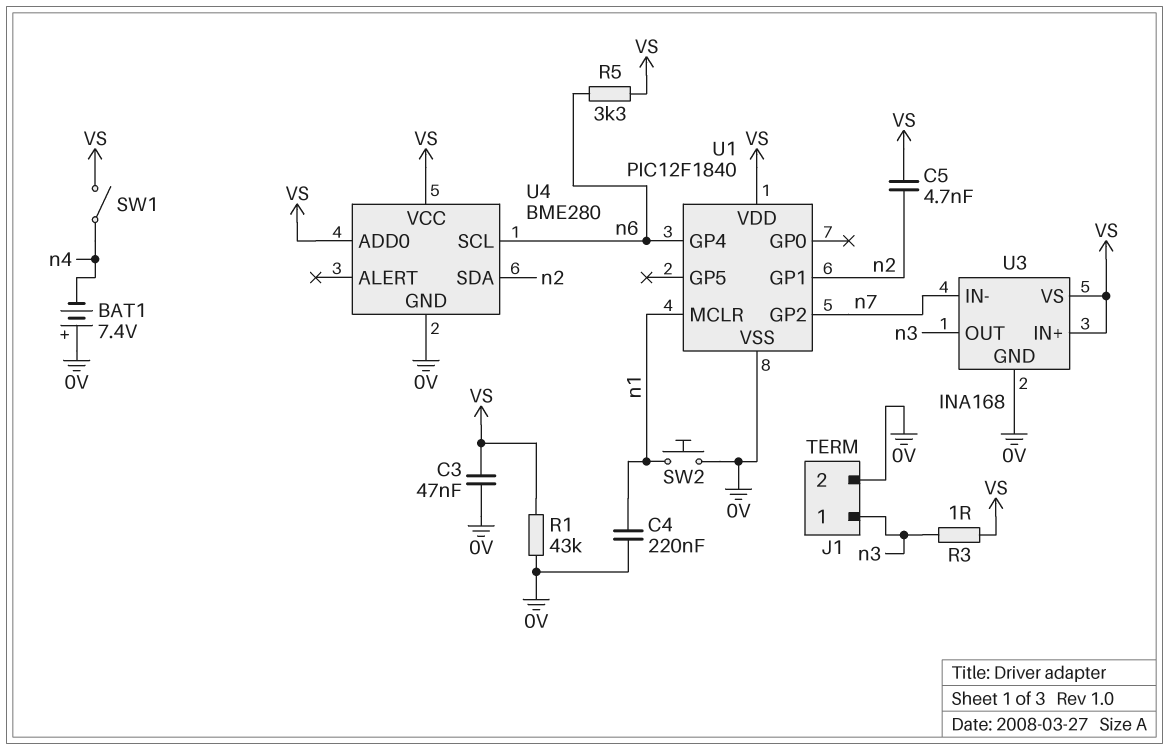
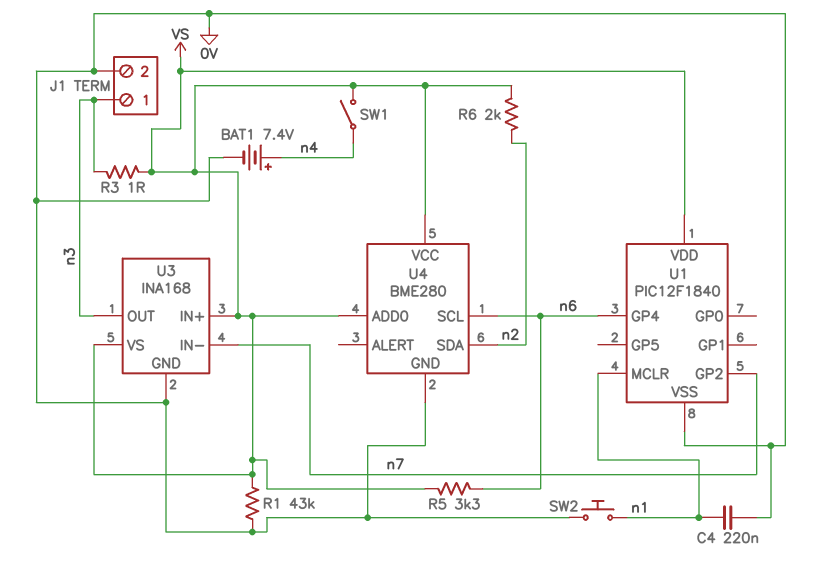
BAT1: 7.4V (plus 0V, minus n4) -> 7.4V (plus n4, minus 0V)
C3: 47nF (0V, VS) -> none
C5: 4.7nF (VS, n2) -> none
R6: none -> 2k (VS, n2)
U1 pin GP1: n2 -> none

